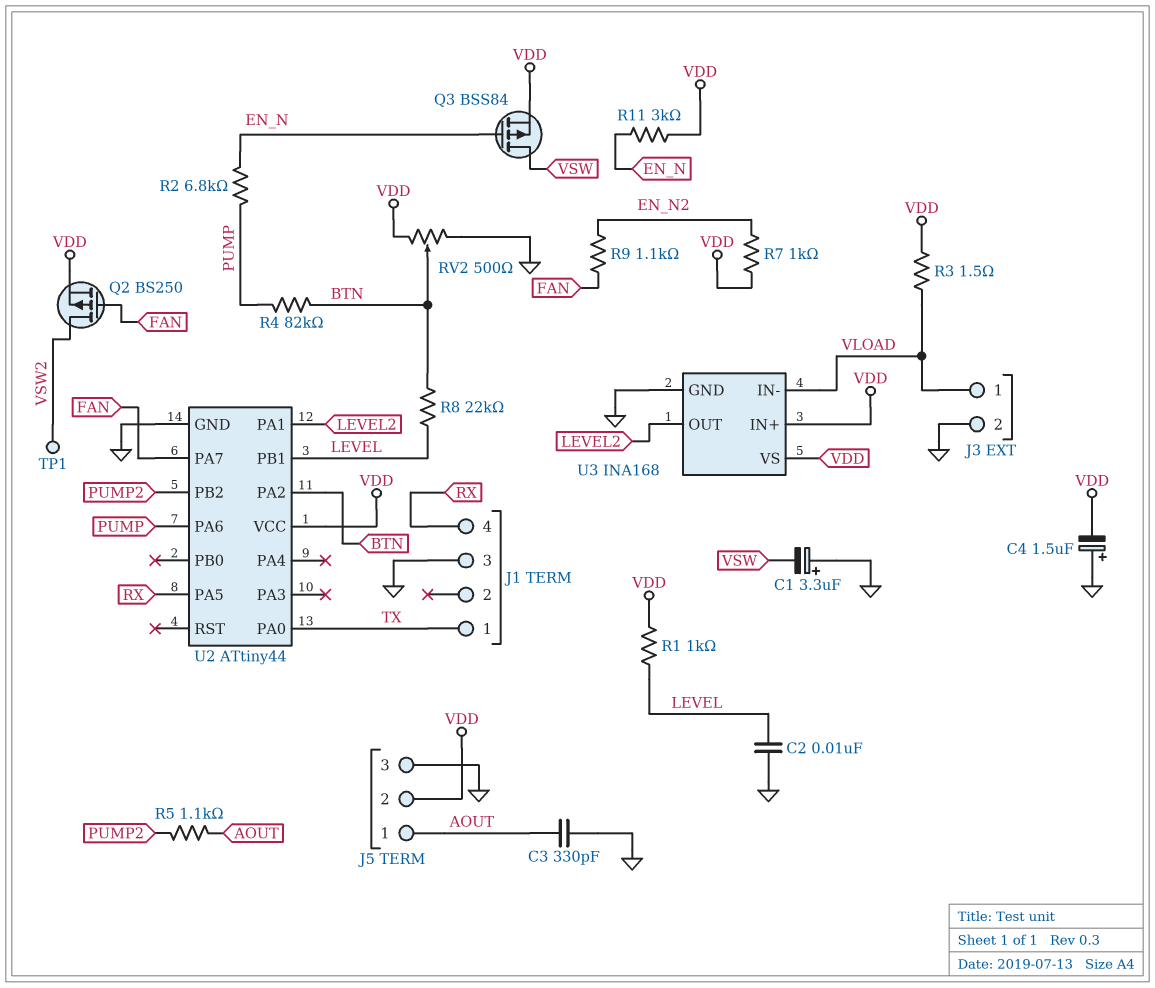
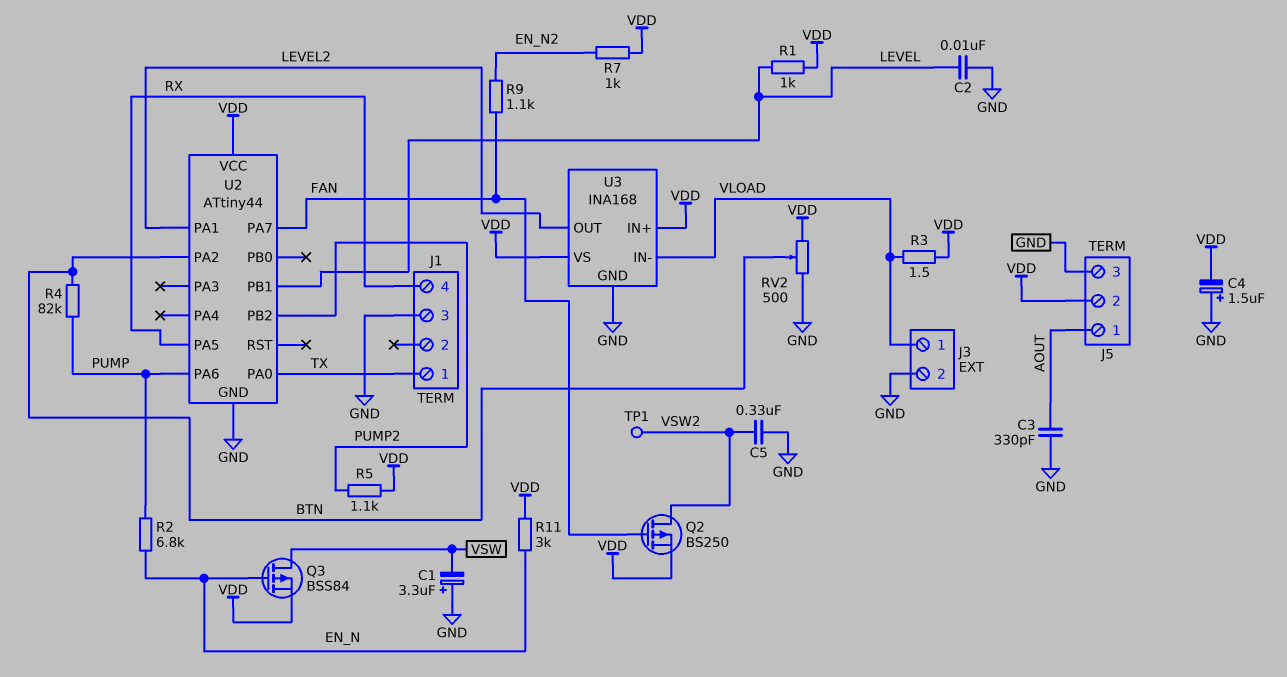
C5: none -> 330nF (GND, VSW2)
R5: 1.1k (AOUT, PUMP2) -> 1.1k (PUMP2, VDD)
R8: 22k (BTN, LEVEL) -> none

